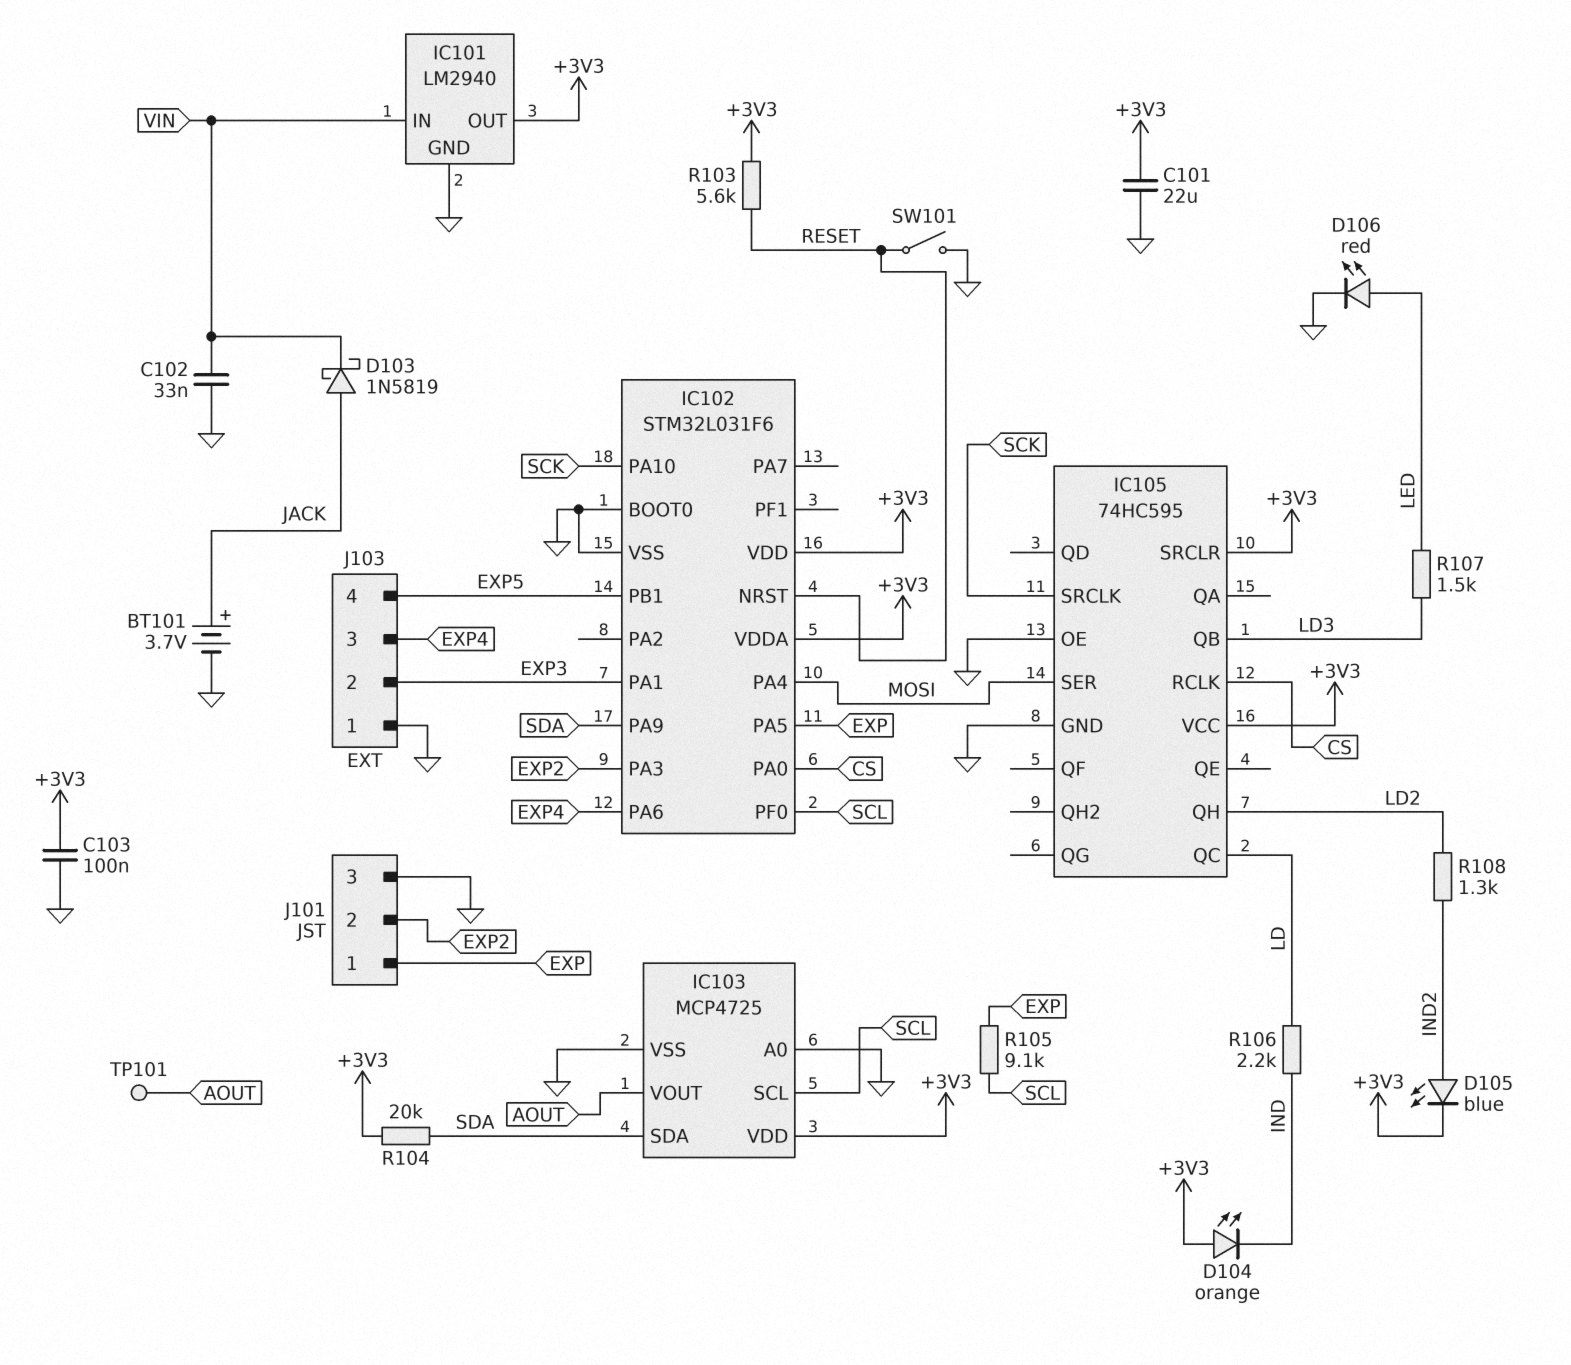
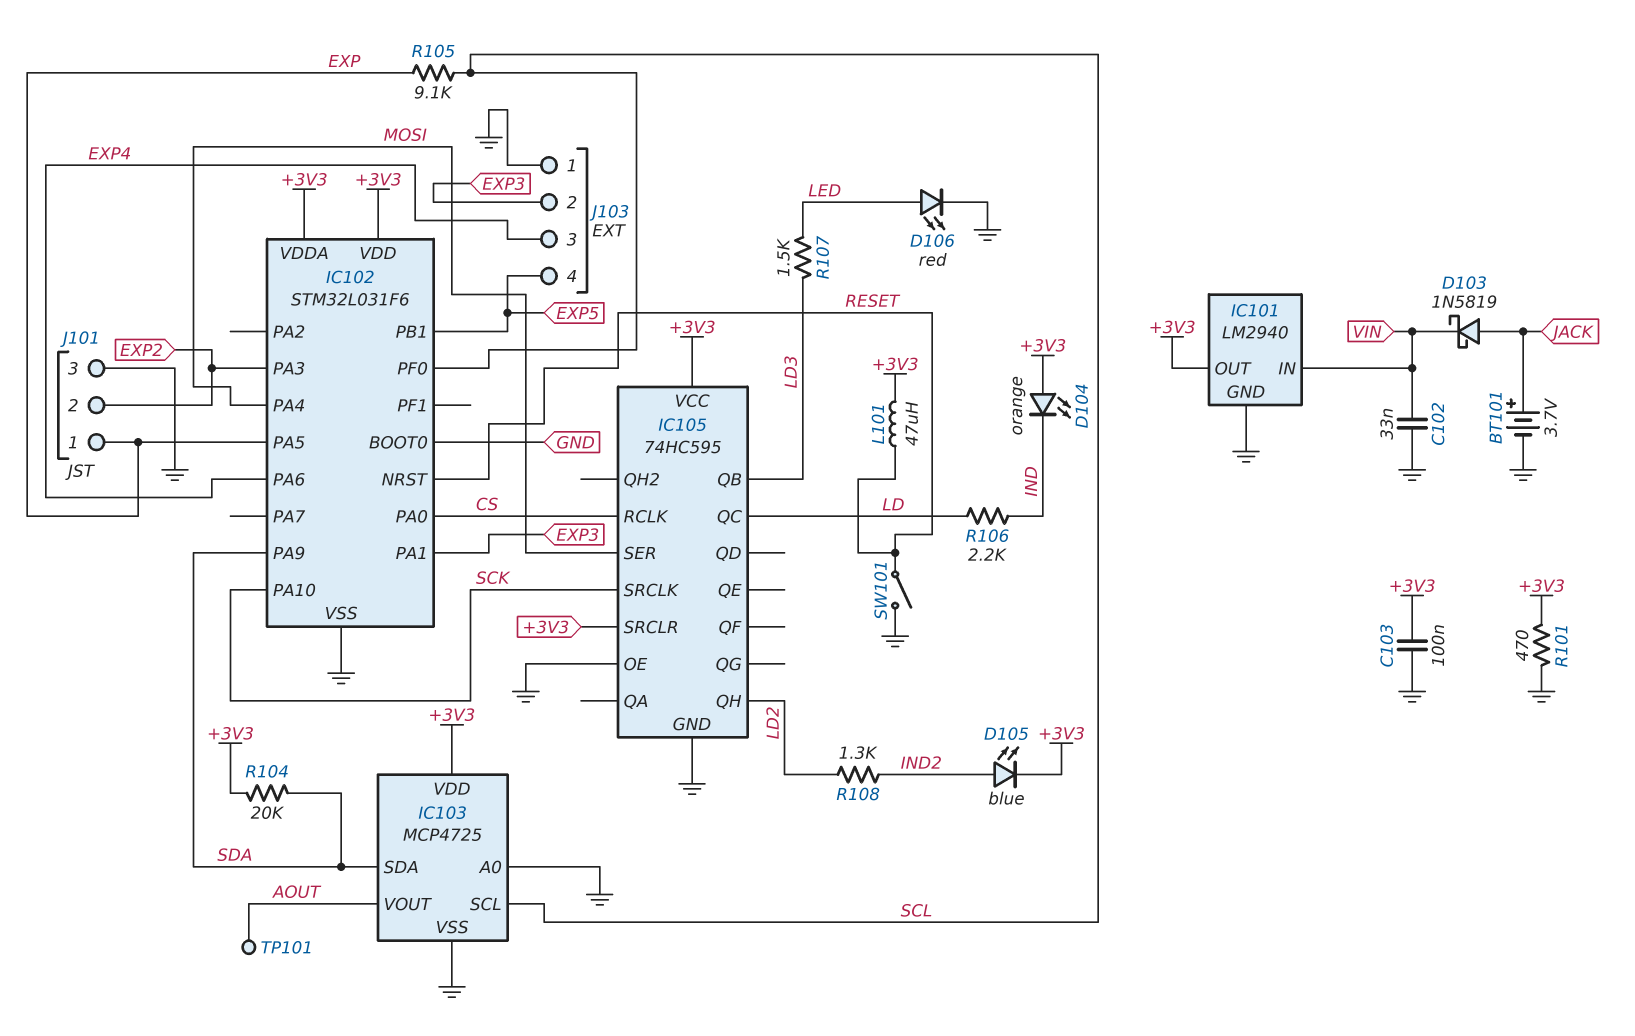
C101: 22uF (+3V3, GND) -> none
L101: none -> 47uH (+3V3, RESET)
R101: none -> 470 (+3V3, GND)
R103: 5.6k (+3V3, RESET) -> none

